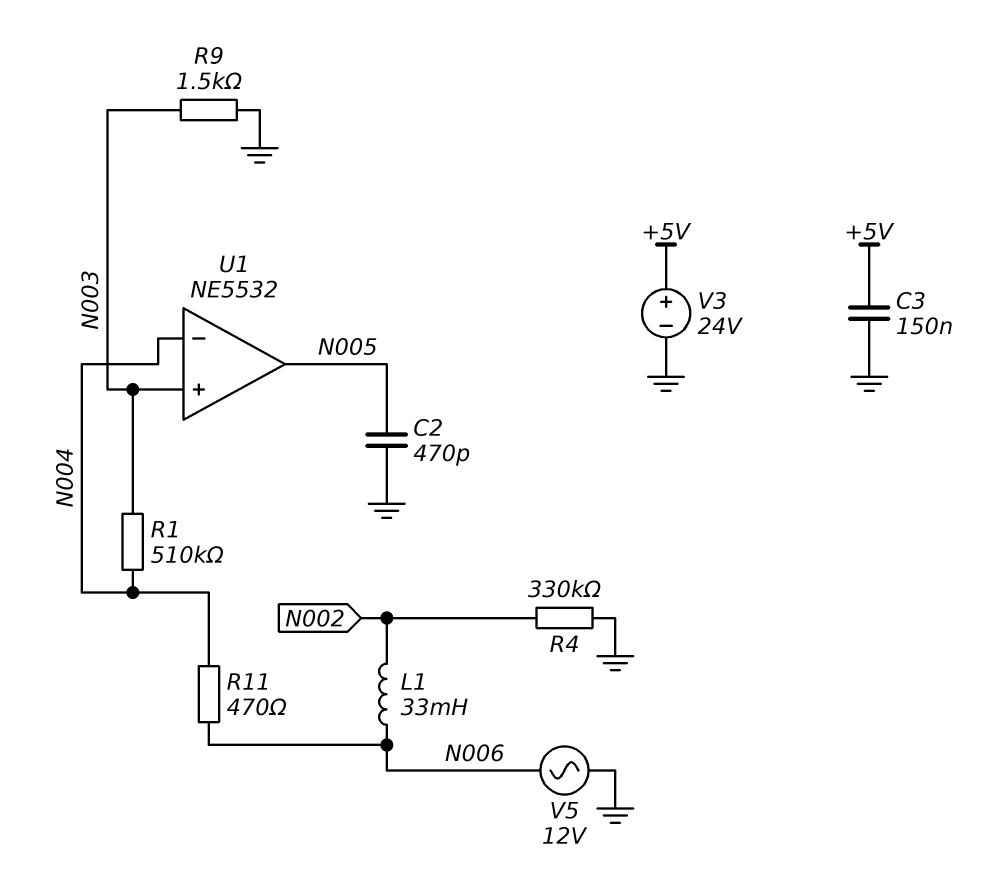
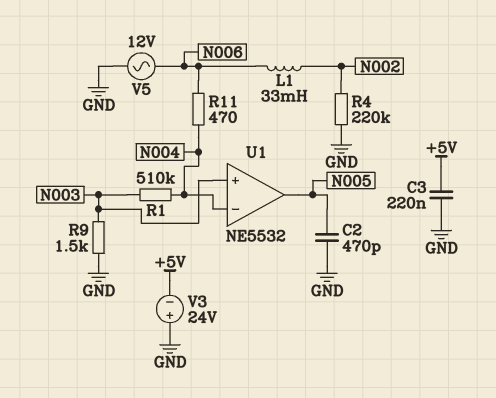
C3: 150nF (+5V, GND) -> 220nF (+5V, GND)
R4: 330k (GND, N002) -> 220k (GND, N002)
V3: 24V (plus +5V, minus GND) -> 24V (plus GND, minus +5V)

